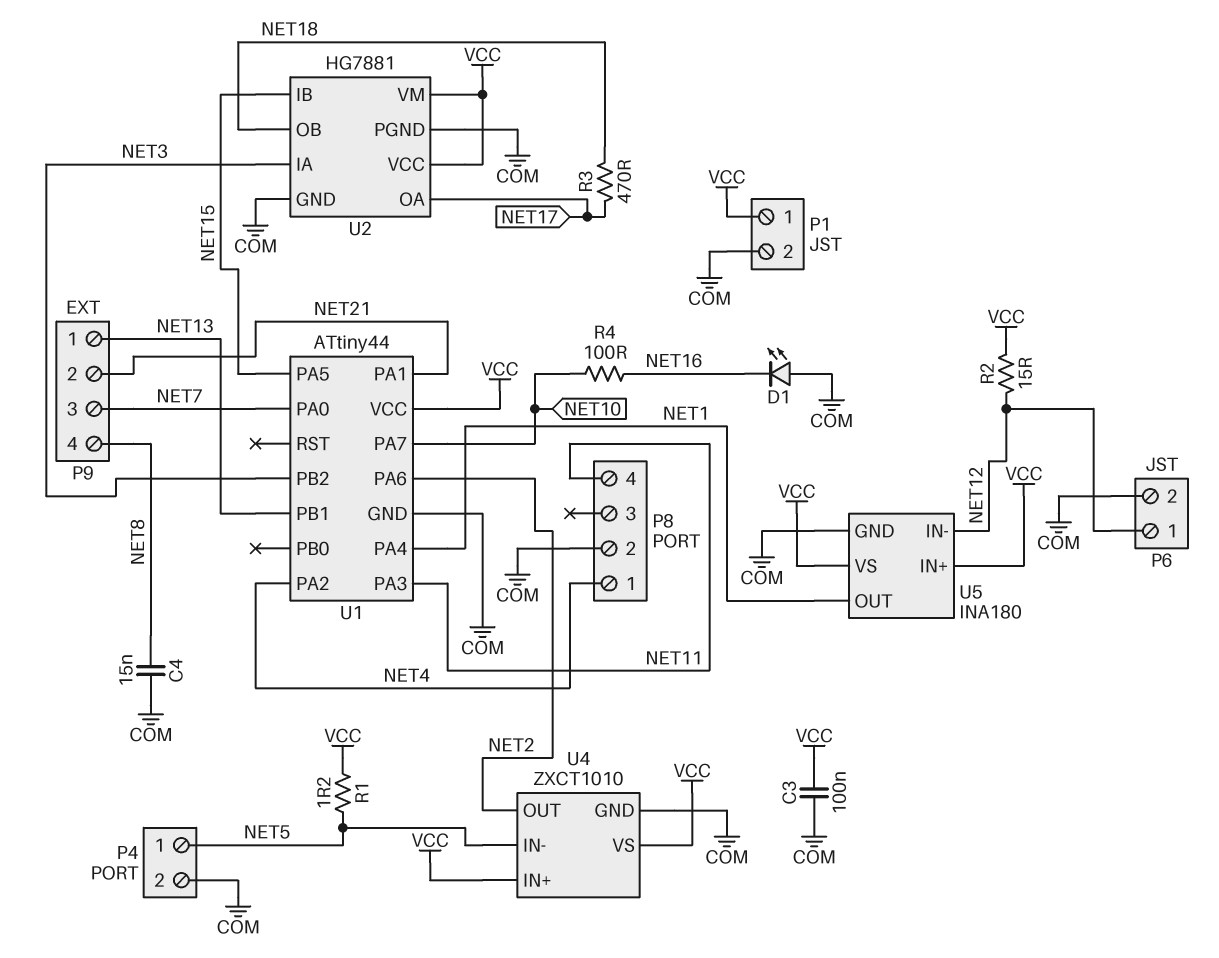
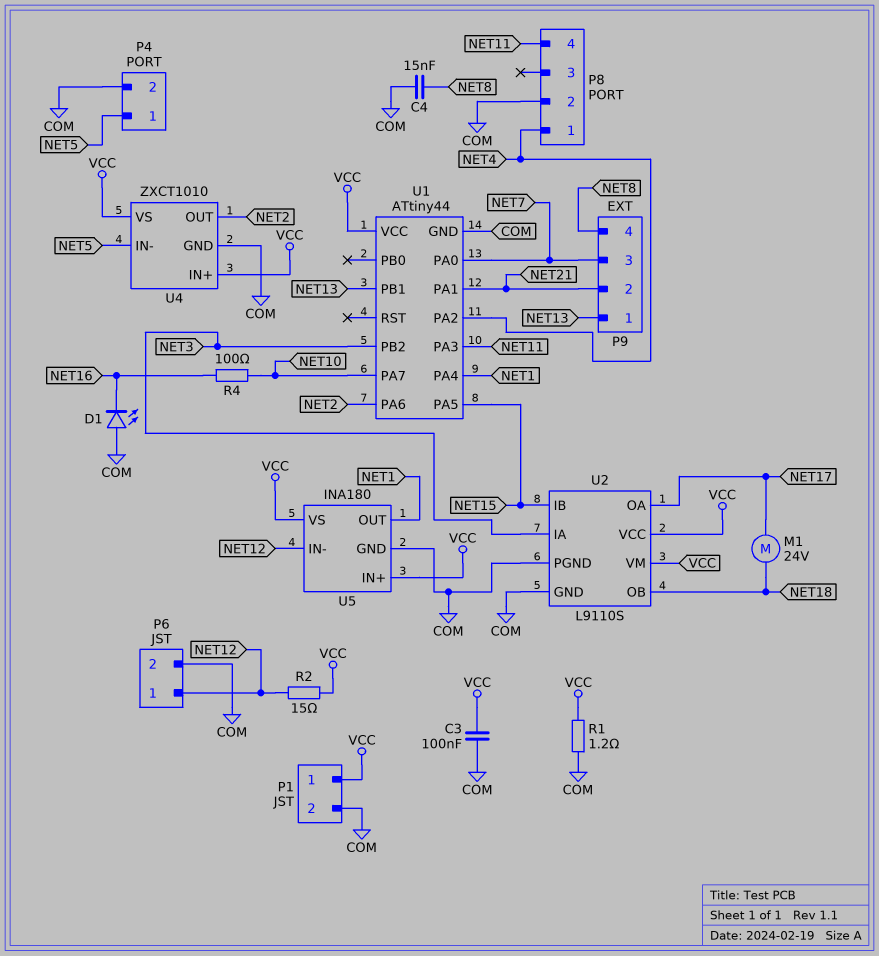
M1: none -> motor 24V (NET17, NET18)
R1: 1.2 (NET5, VCC) -> 1.2 (COM, VCC)
R3: 470 (NET17, NET18) -> none
U2: HG7881 -> L9110S

